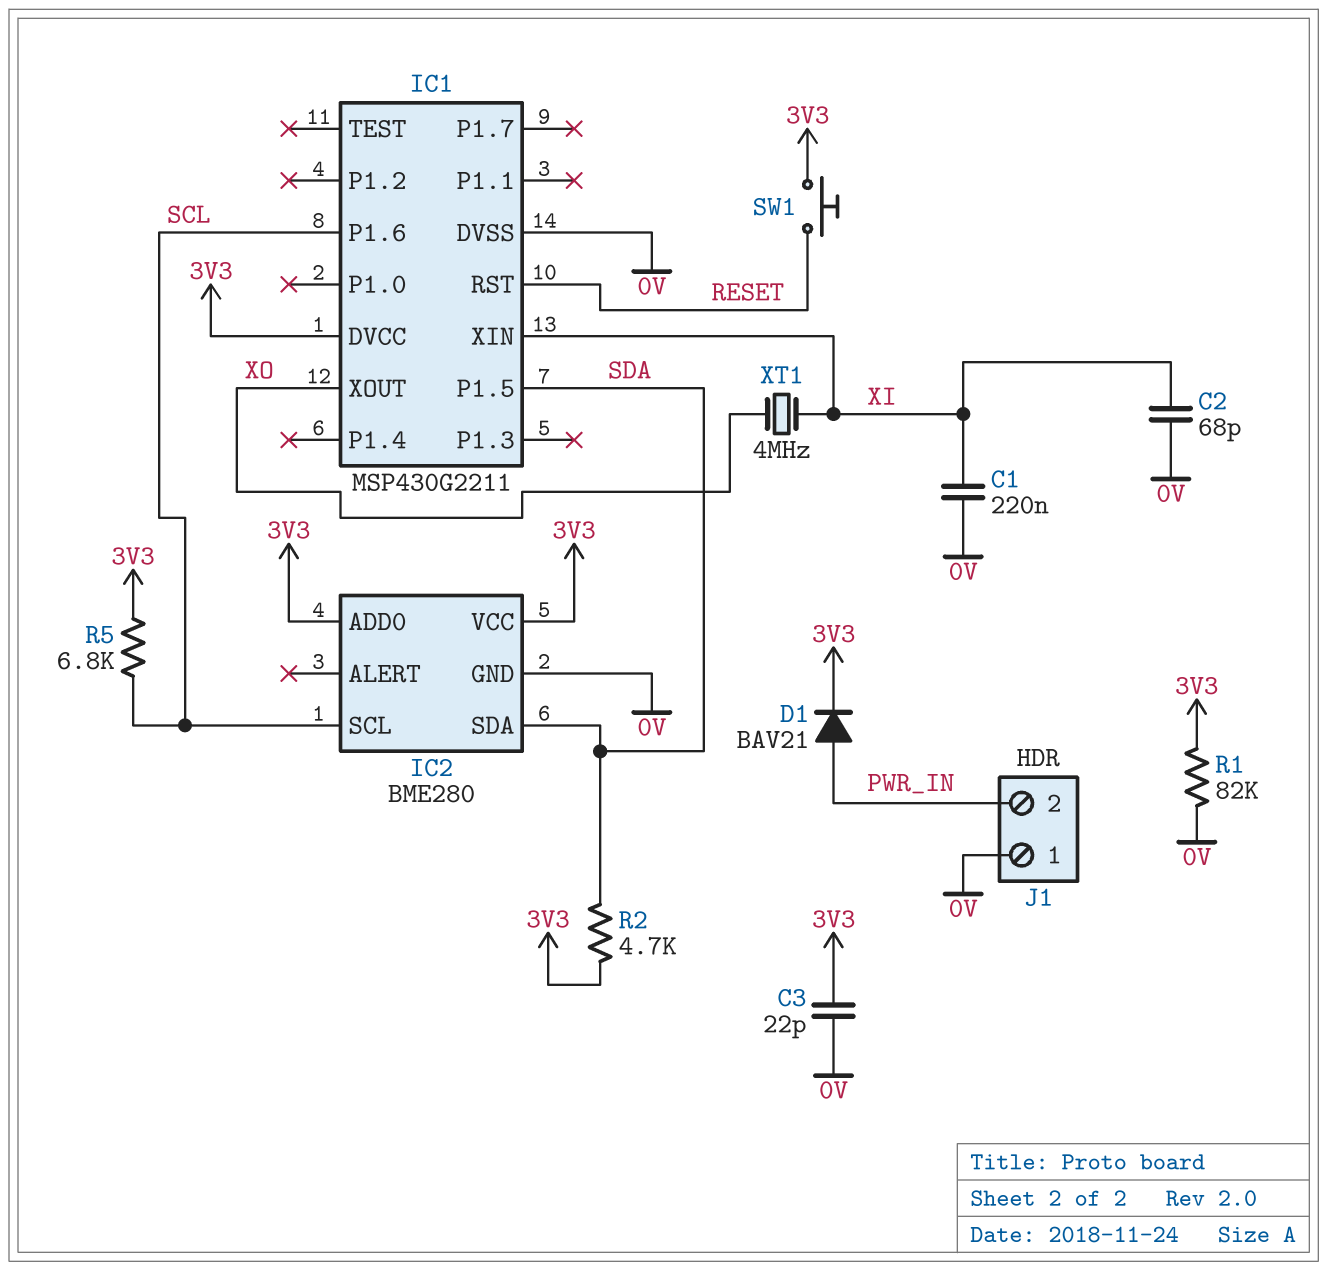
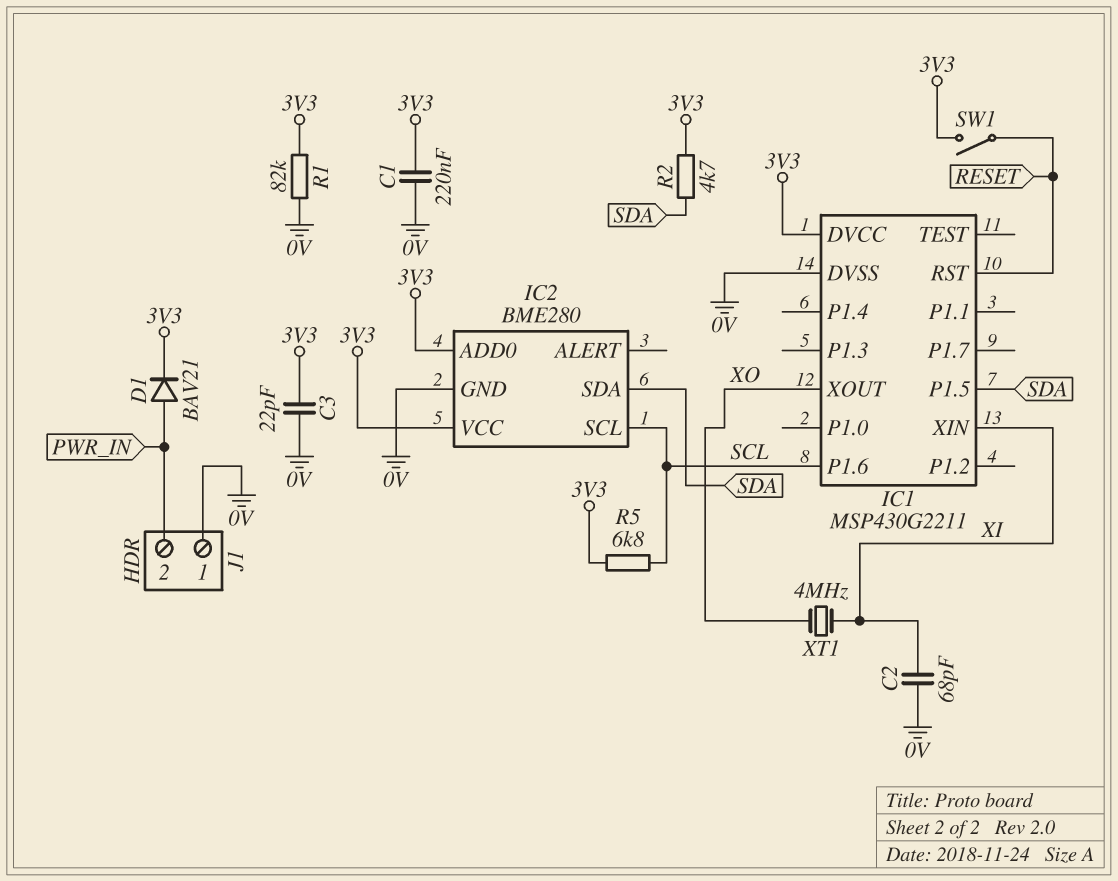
C1: 220nF (0V, XI) -> 220nF (0V, 3V3)
SW1: button (3V3, RESET) -> switch (3V3, RESET)

